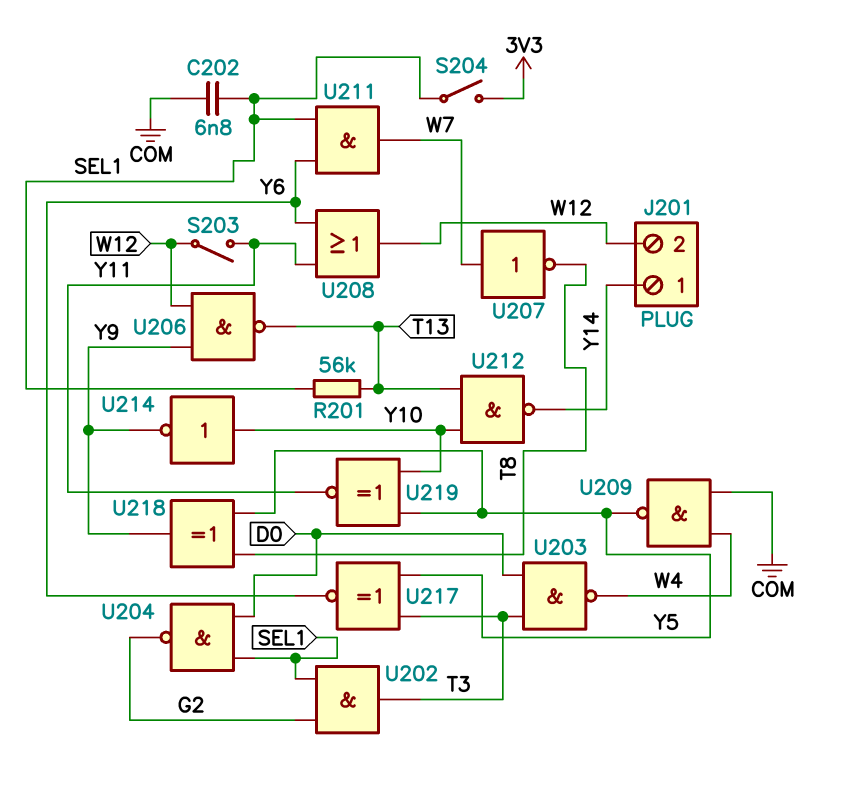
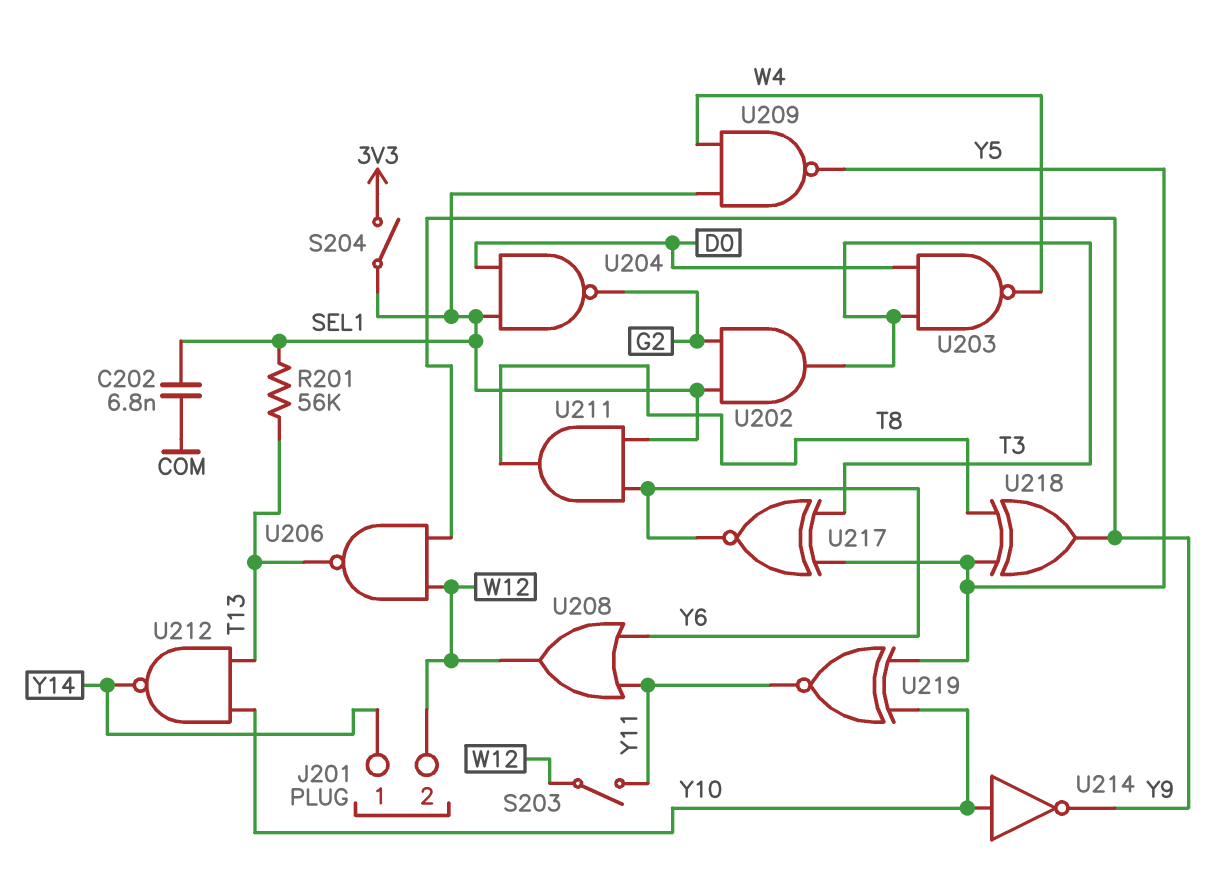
U207: NOT (in W7, out T8) -> none
U209: NAND (in COM, in W4, out Y5) -> NAND (in SEL1, in W4, out Y5)
U211: AND (in SEL1, in Y6, out W7) -> AND (in SEL1, in Y6, out T8)

